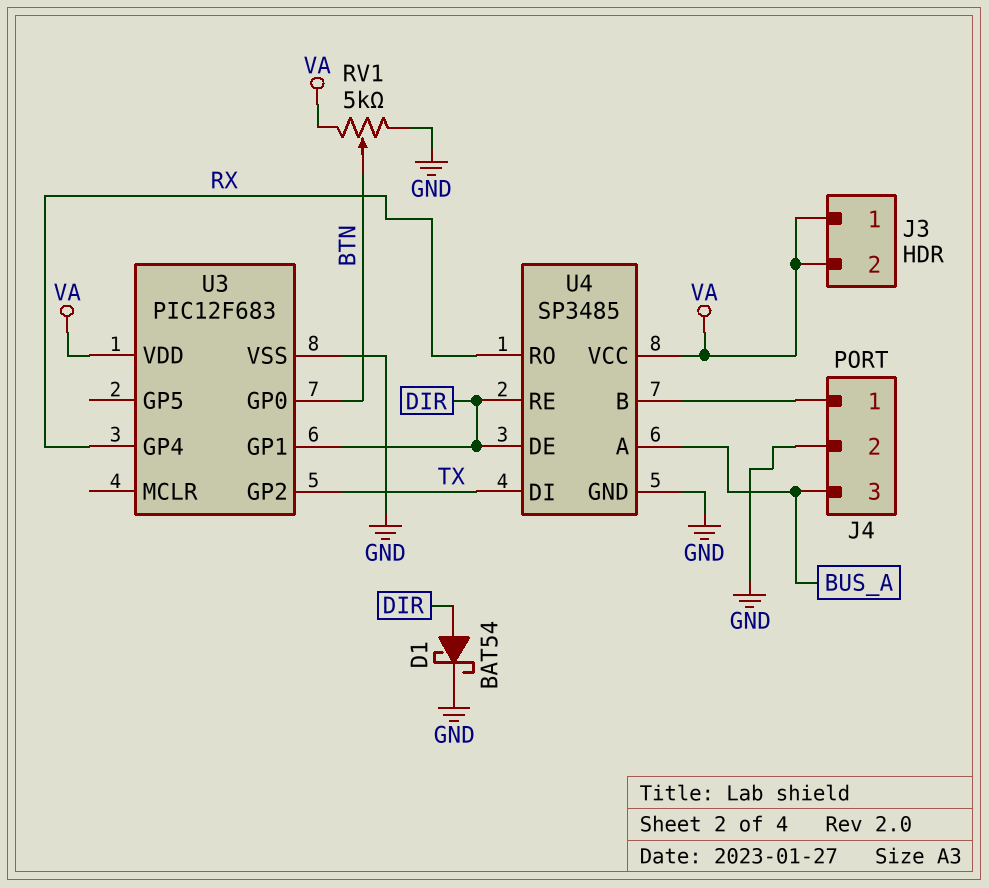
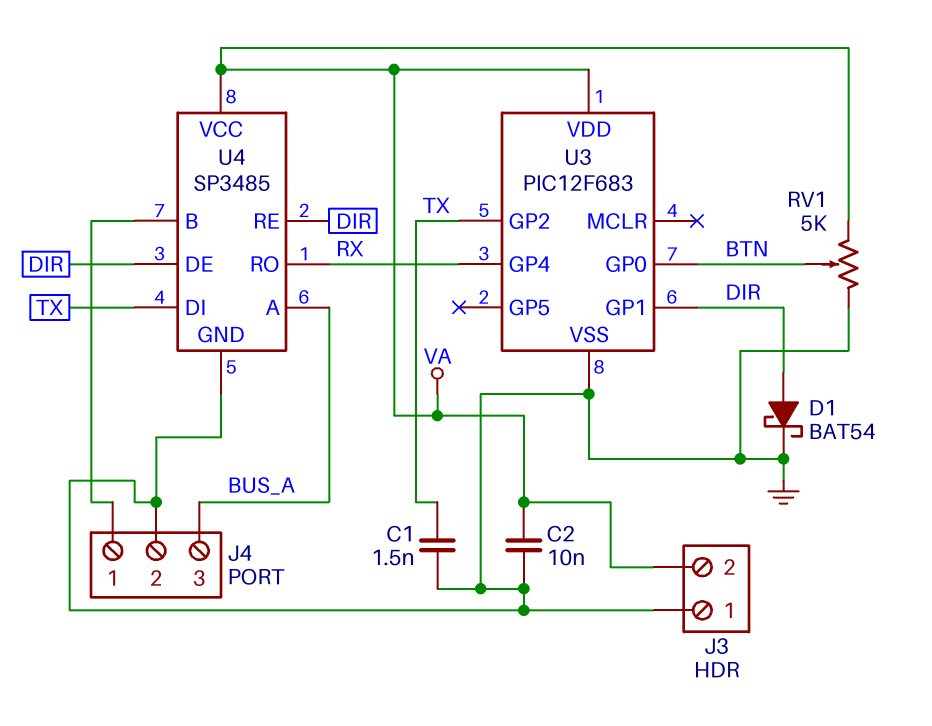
C1: none -> 1.5nF (GND, TX)
C2: none -> 10nF (GND, VA)
J3 pin 1: VA -> GND

